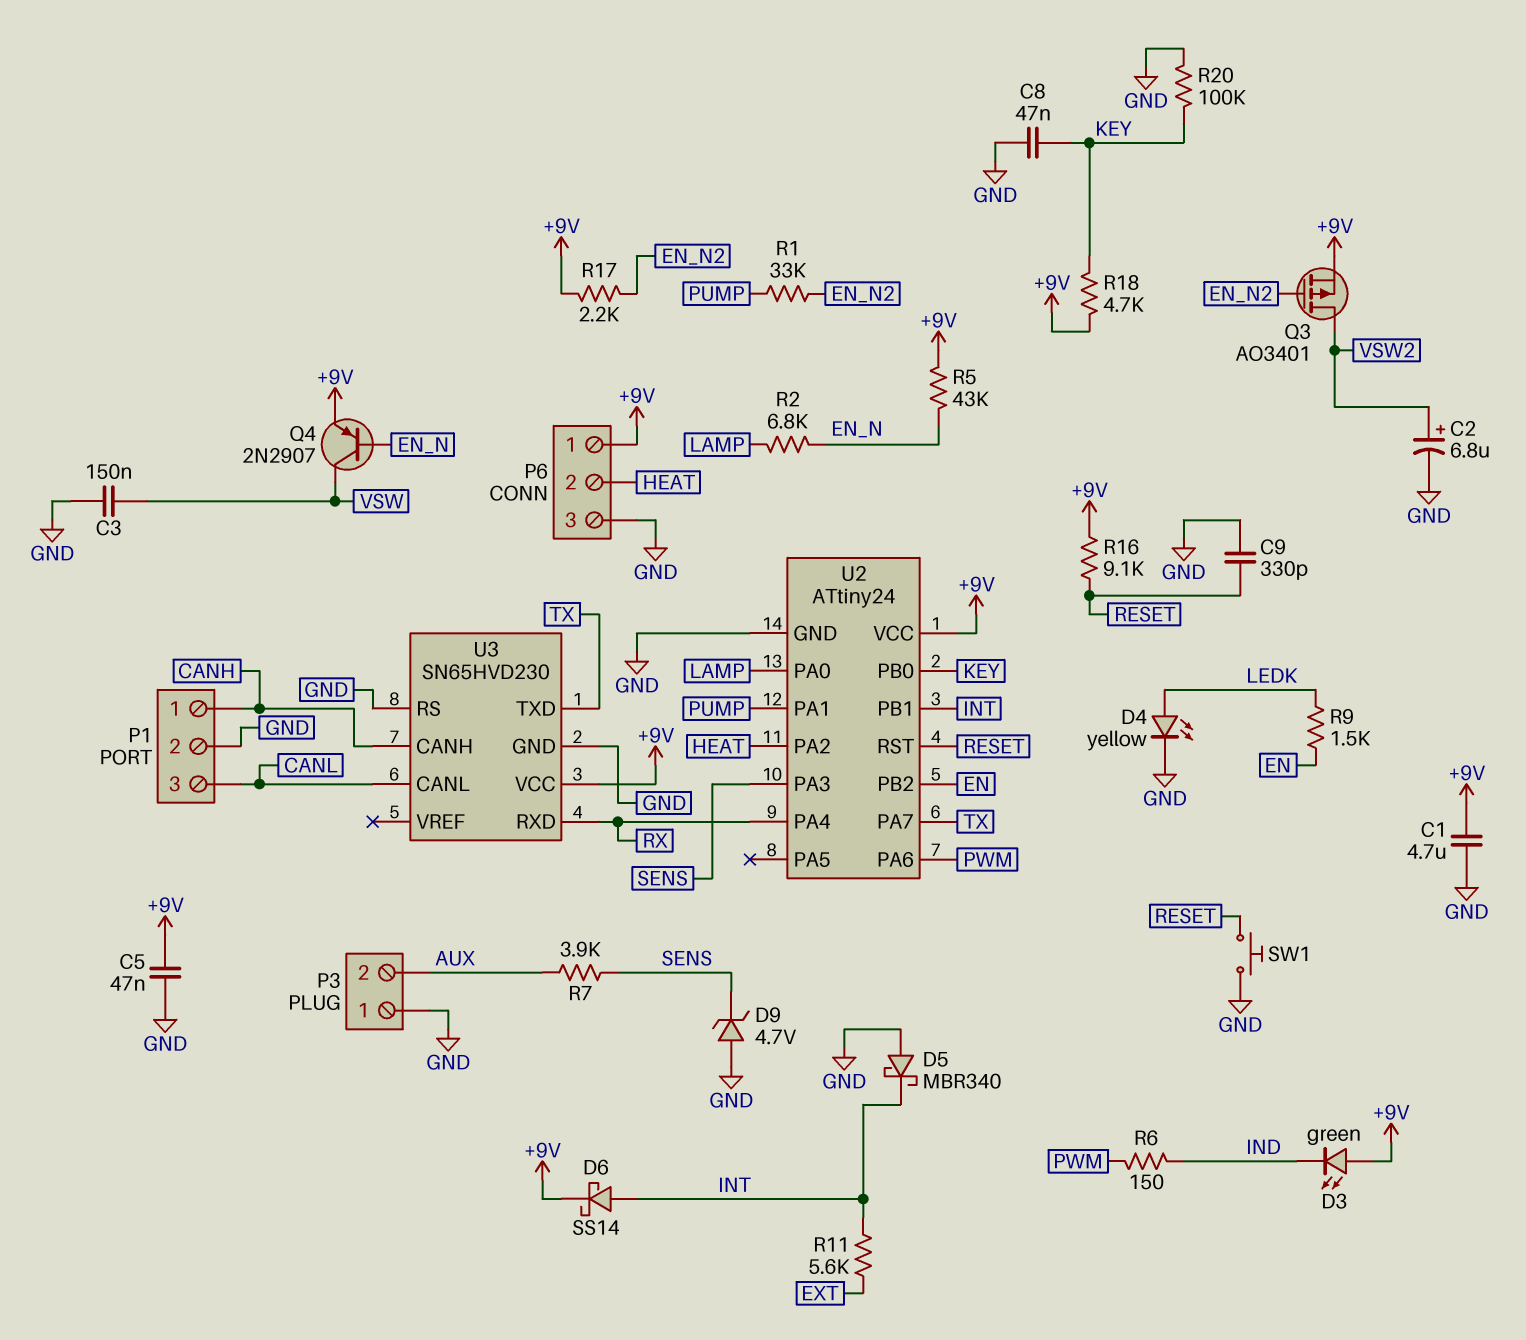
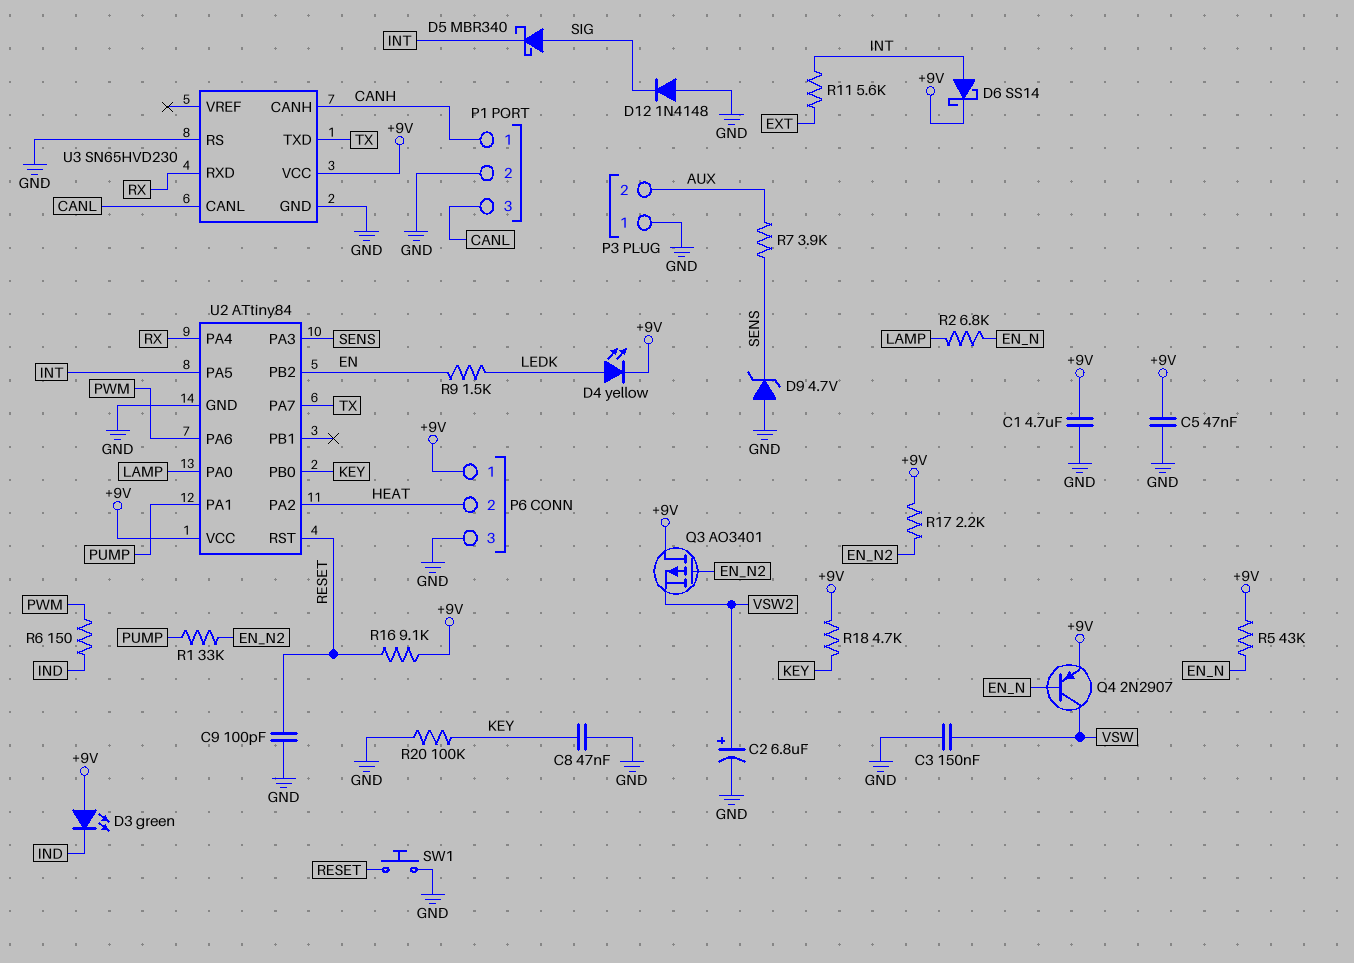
C9: 330pF (GND, RESET) -> 100pF (GND, RESET)
D4: LED yellow (A LEDK, K GND) -> LED yellow (A LEDK, K +9V)
D5: schottky MBR340 (A GND, K INT) -> schottky MBR340 (A SIG, K INT)
D12: none -> diode 1N4148 (A GND, K SIG)
Q3: PMOS AO3401 (G EN_N2, D VSW2, S +9V) -> PMOS AO3401 (G EN_N2, D +9V, S VSW2)
U2: ATtiny24 -> ATtiny84
U2 pin PA5: none -> INT
U2 pin PB1: INT -> none

